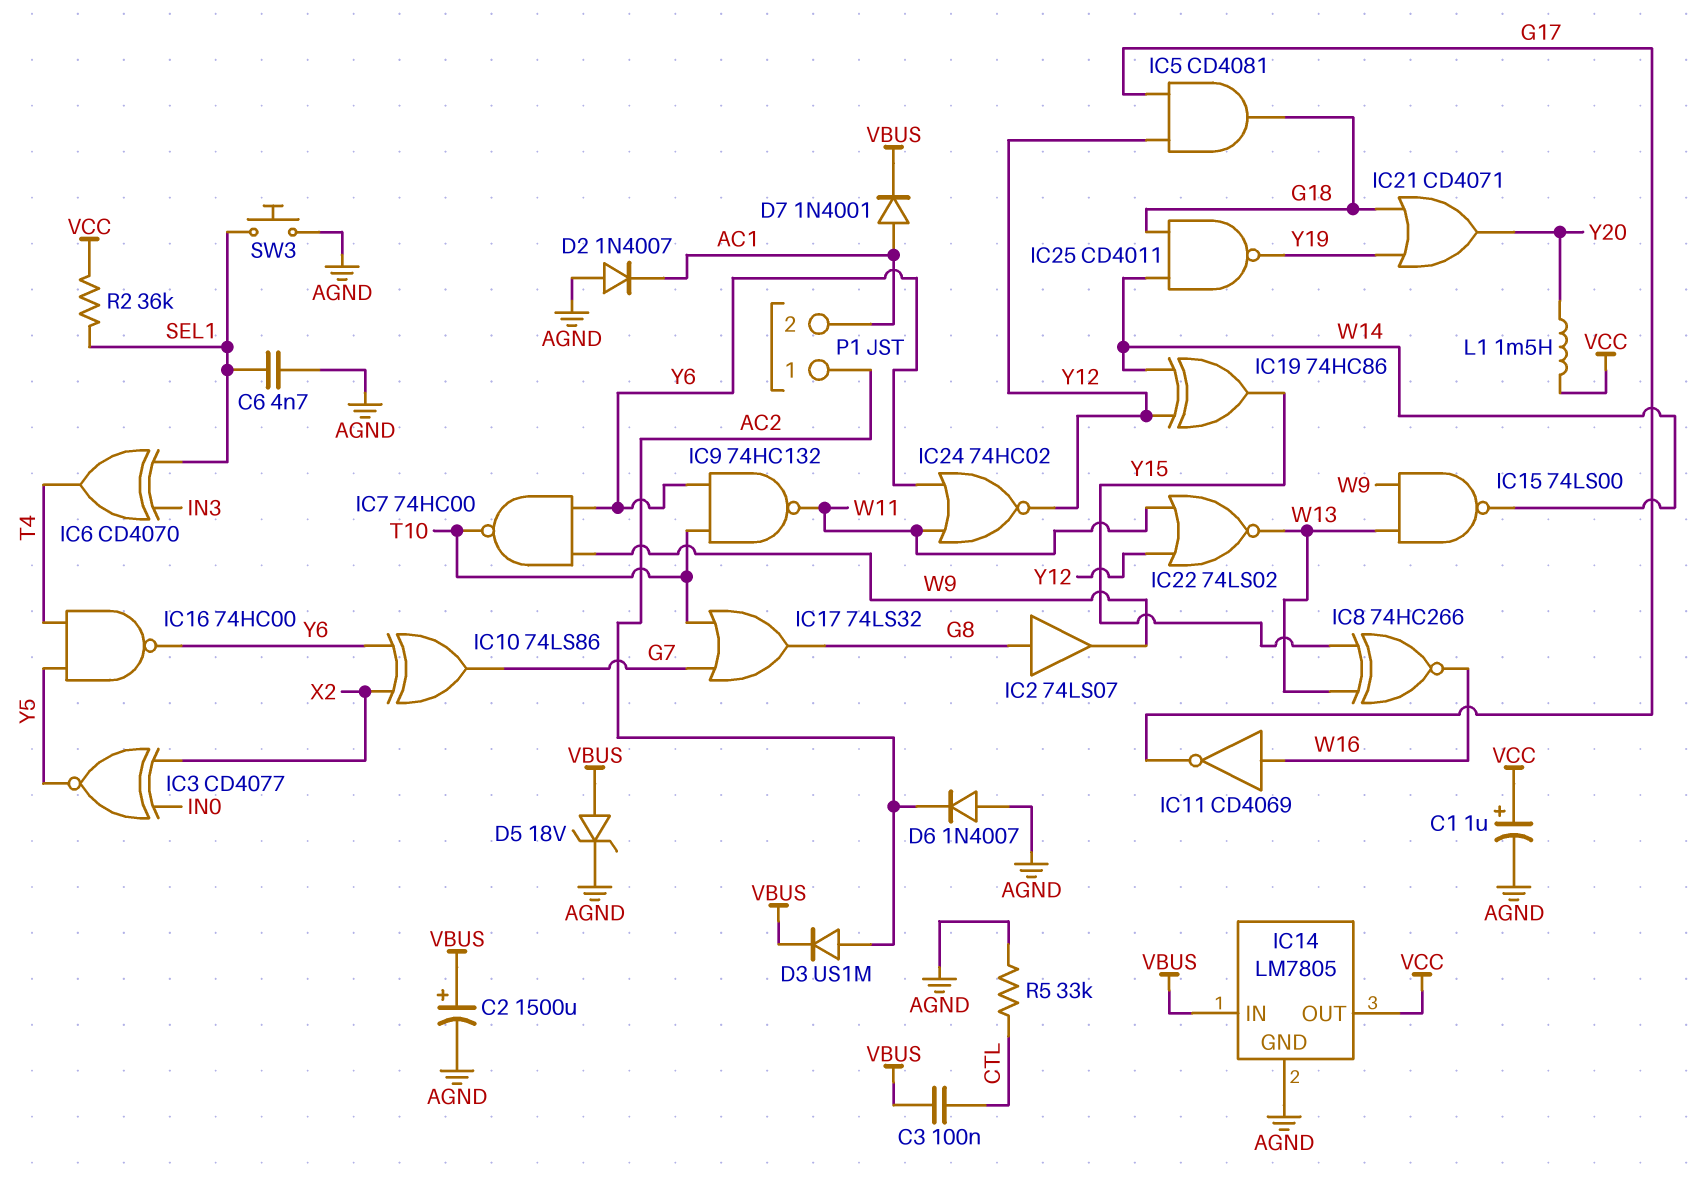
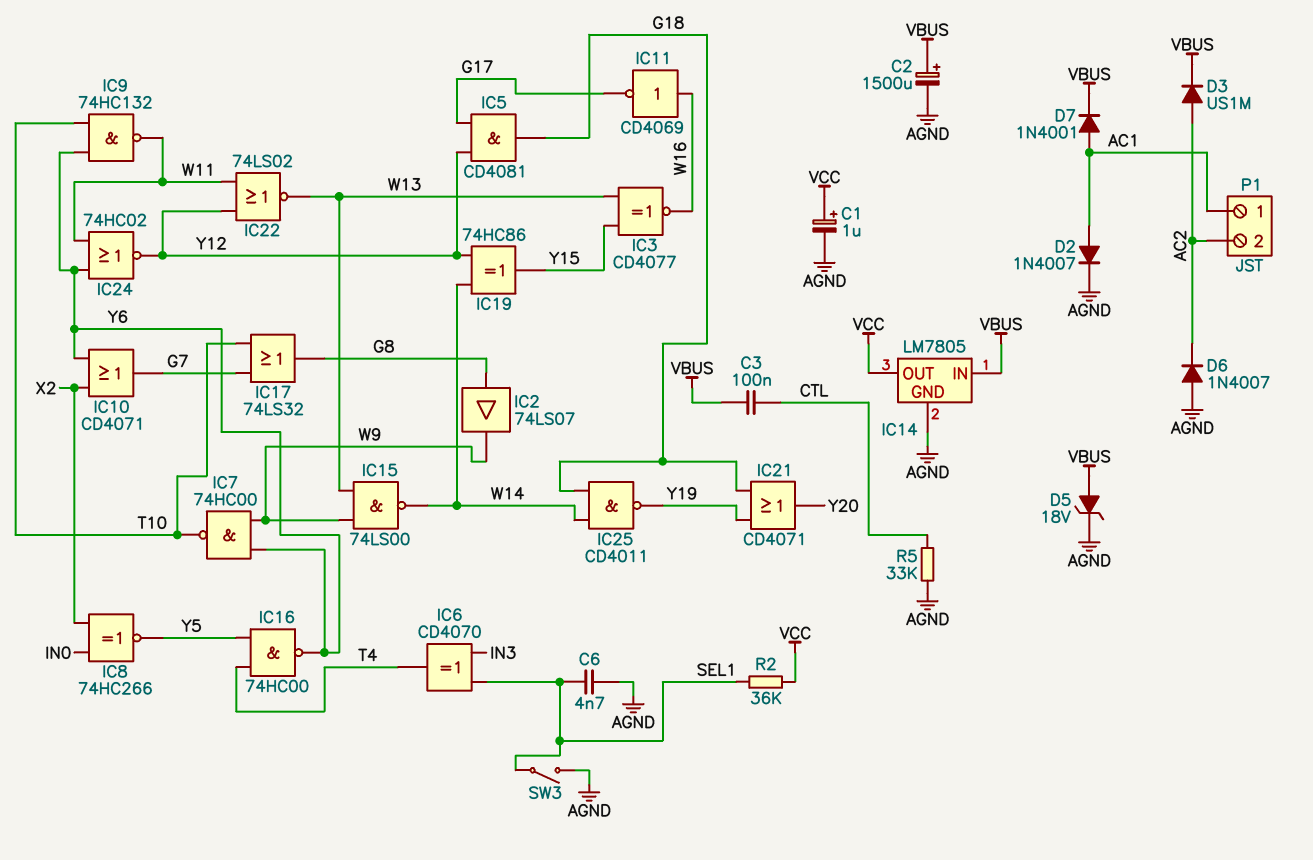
D2: diode 1N4007 (A AGND, K AC1) -> diode 1N4007 (A AC1, K AGND)
IC3: XNOR CD4077 (in IN0, in X2, out Y5) -> XNOR CD4077 (in W13, in Y15, out W16)
IC8: XNOR 74HC266 (in W13, in Y15, out W16) -> XNOR 74HC266 (in IN0, in X2, out Y5)
IC10: XOR 74LS86 (in X2, in Y6, out G7) -> OR CD4071 (in X2, in Y6, out G7)
L1: 1.5mH (VCC, Y20) -> none
P1 pin 1: AC2 -> AC1
P1 pin 2: AC1 -> AC2
SW3: button (AGND, SEL1) -> switch (AGND, SEL1)

